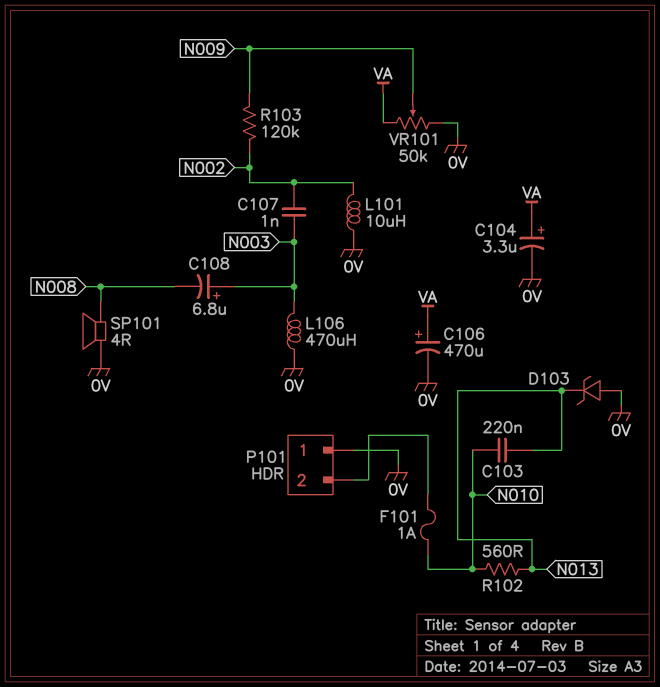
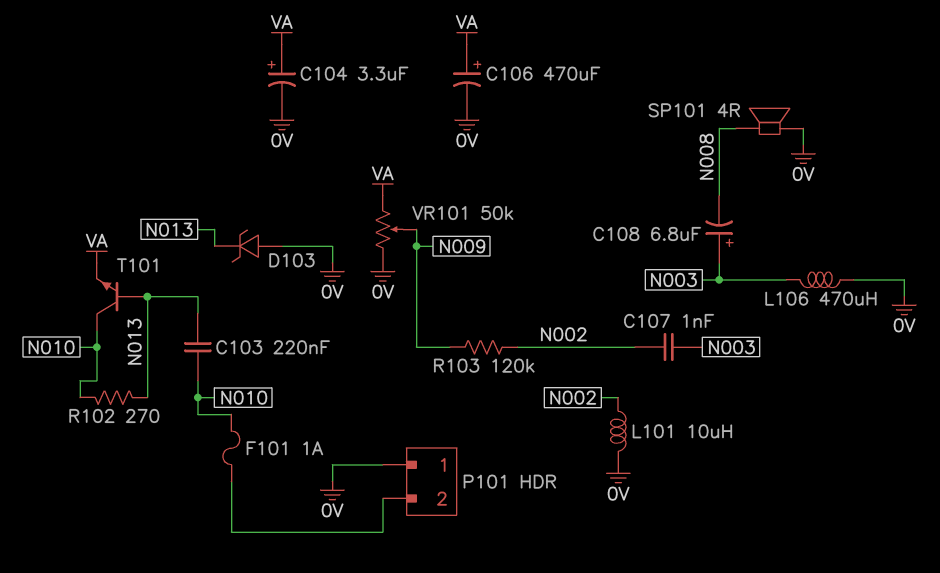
R102: 560 (N010, N013) -> 270 (N010, N013)
T101: none -> NPN (B N013, C N010, E VA)

